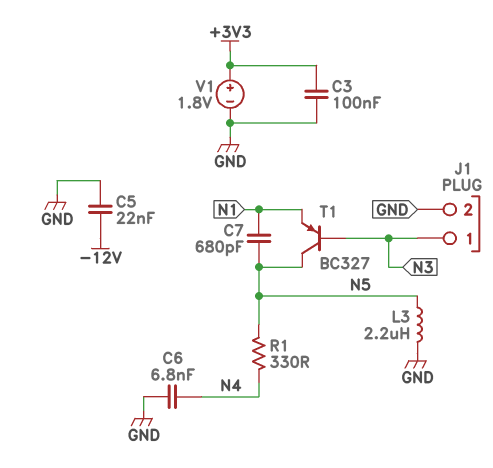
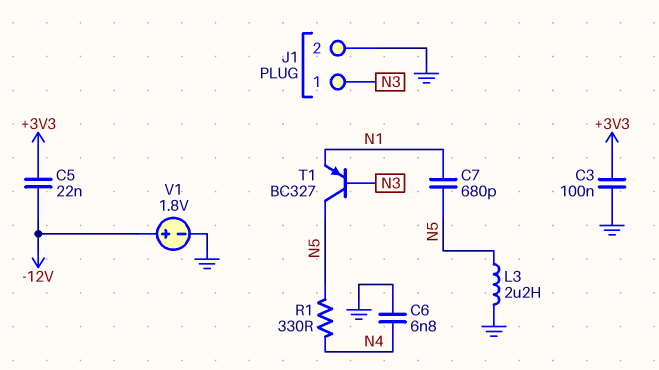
C5: 22nF (-12V, GND) -> 22nF (+3V3, -12V)
V1: 1.8V (plus +3V3, minus GND) -> 1.8V (plus -12V, minus GND)

